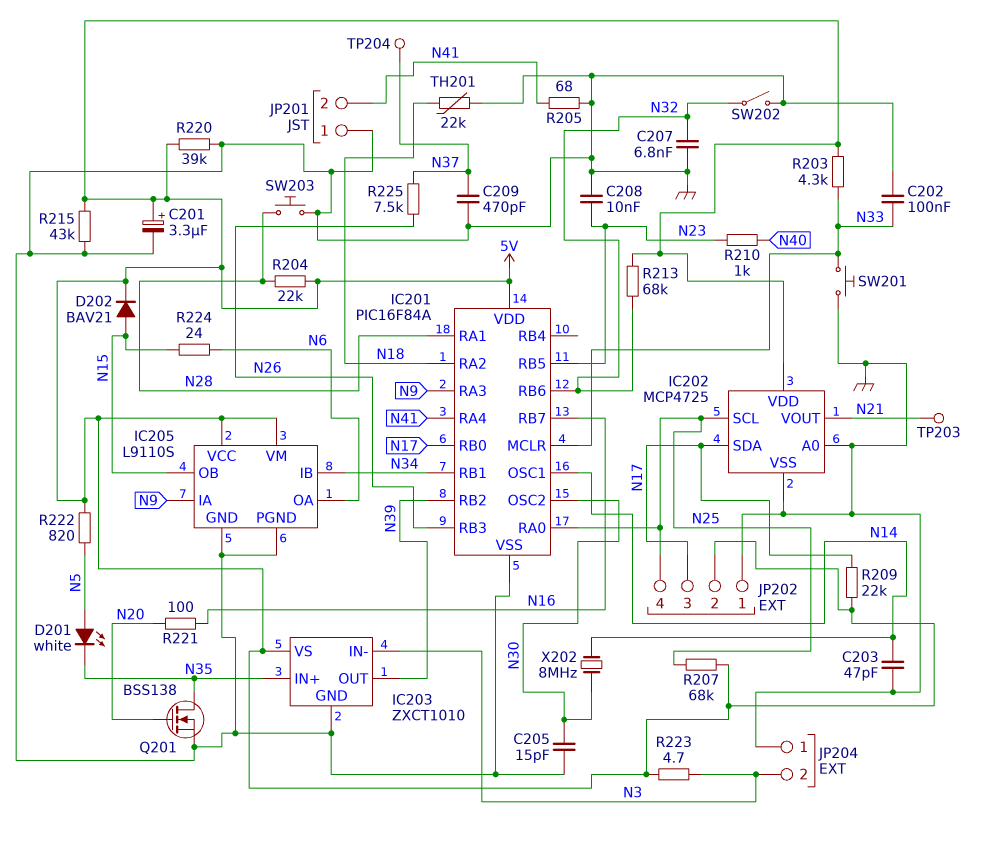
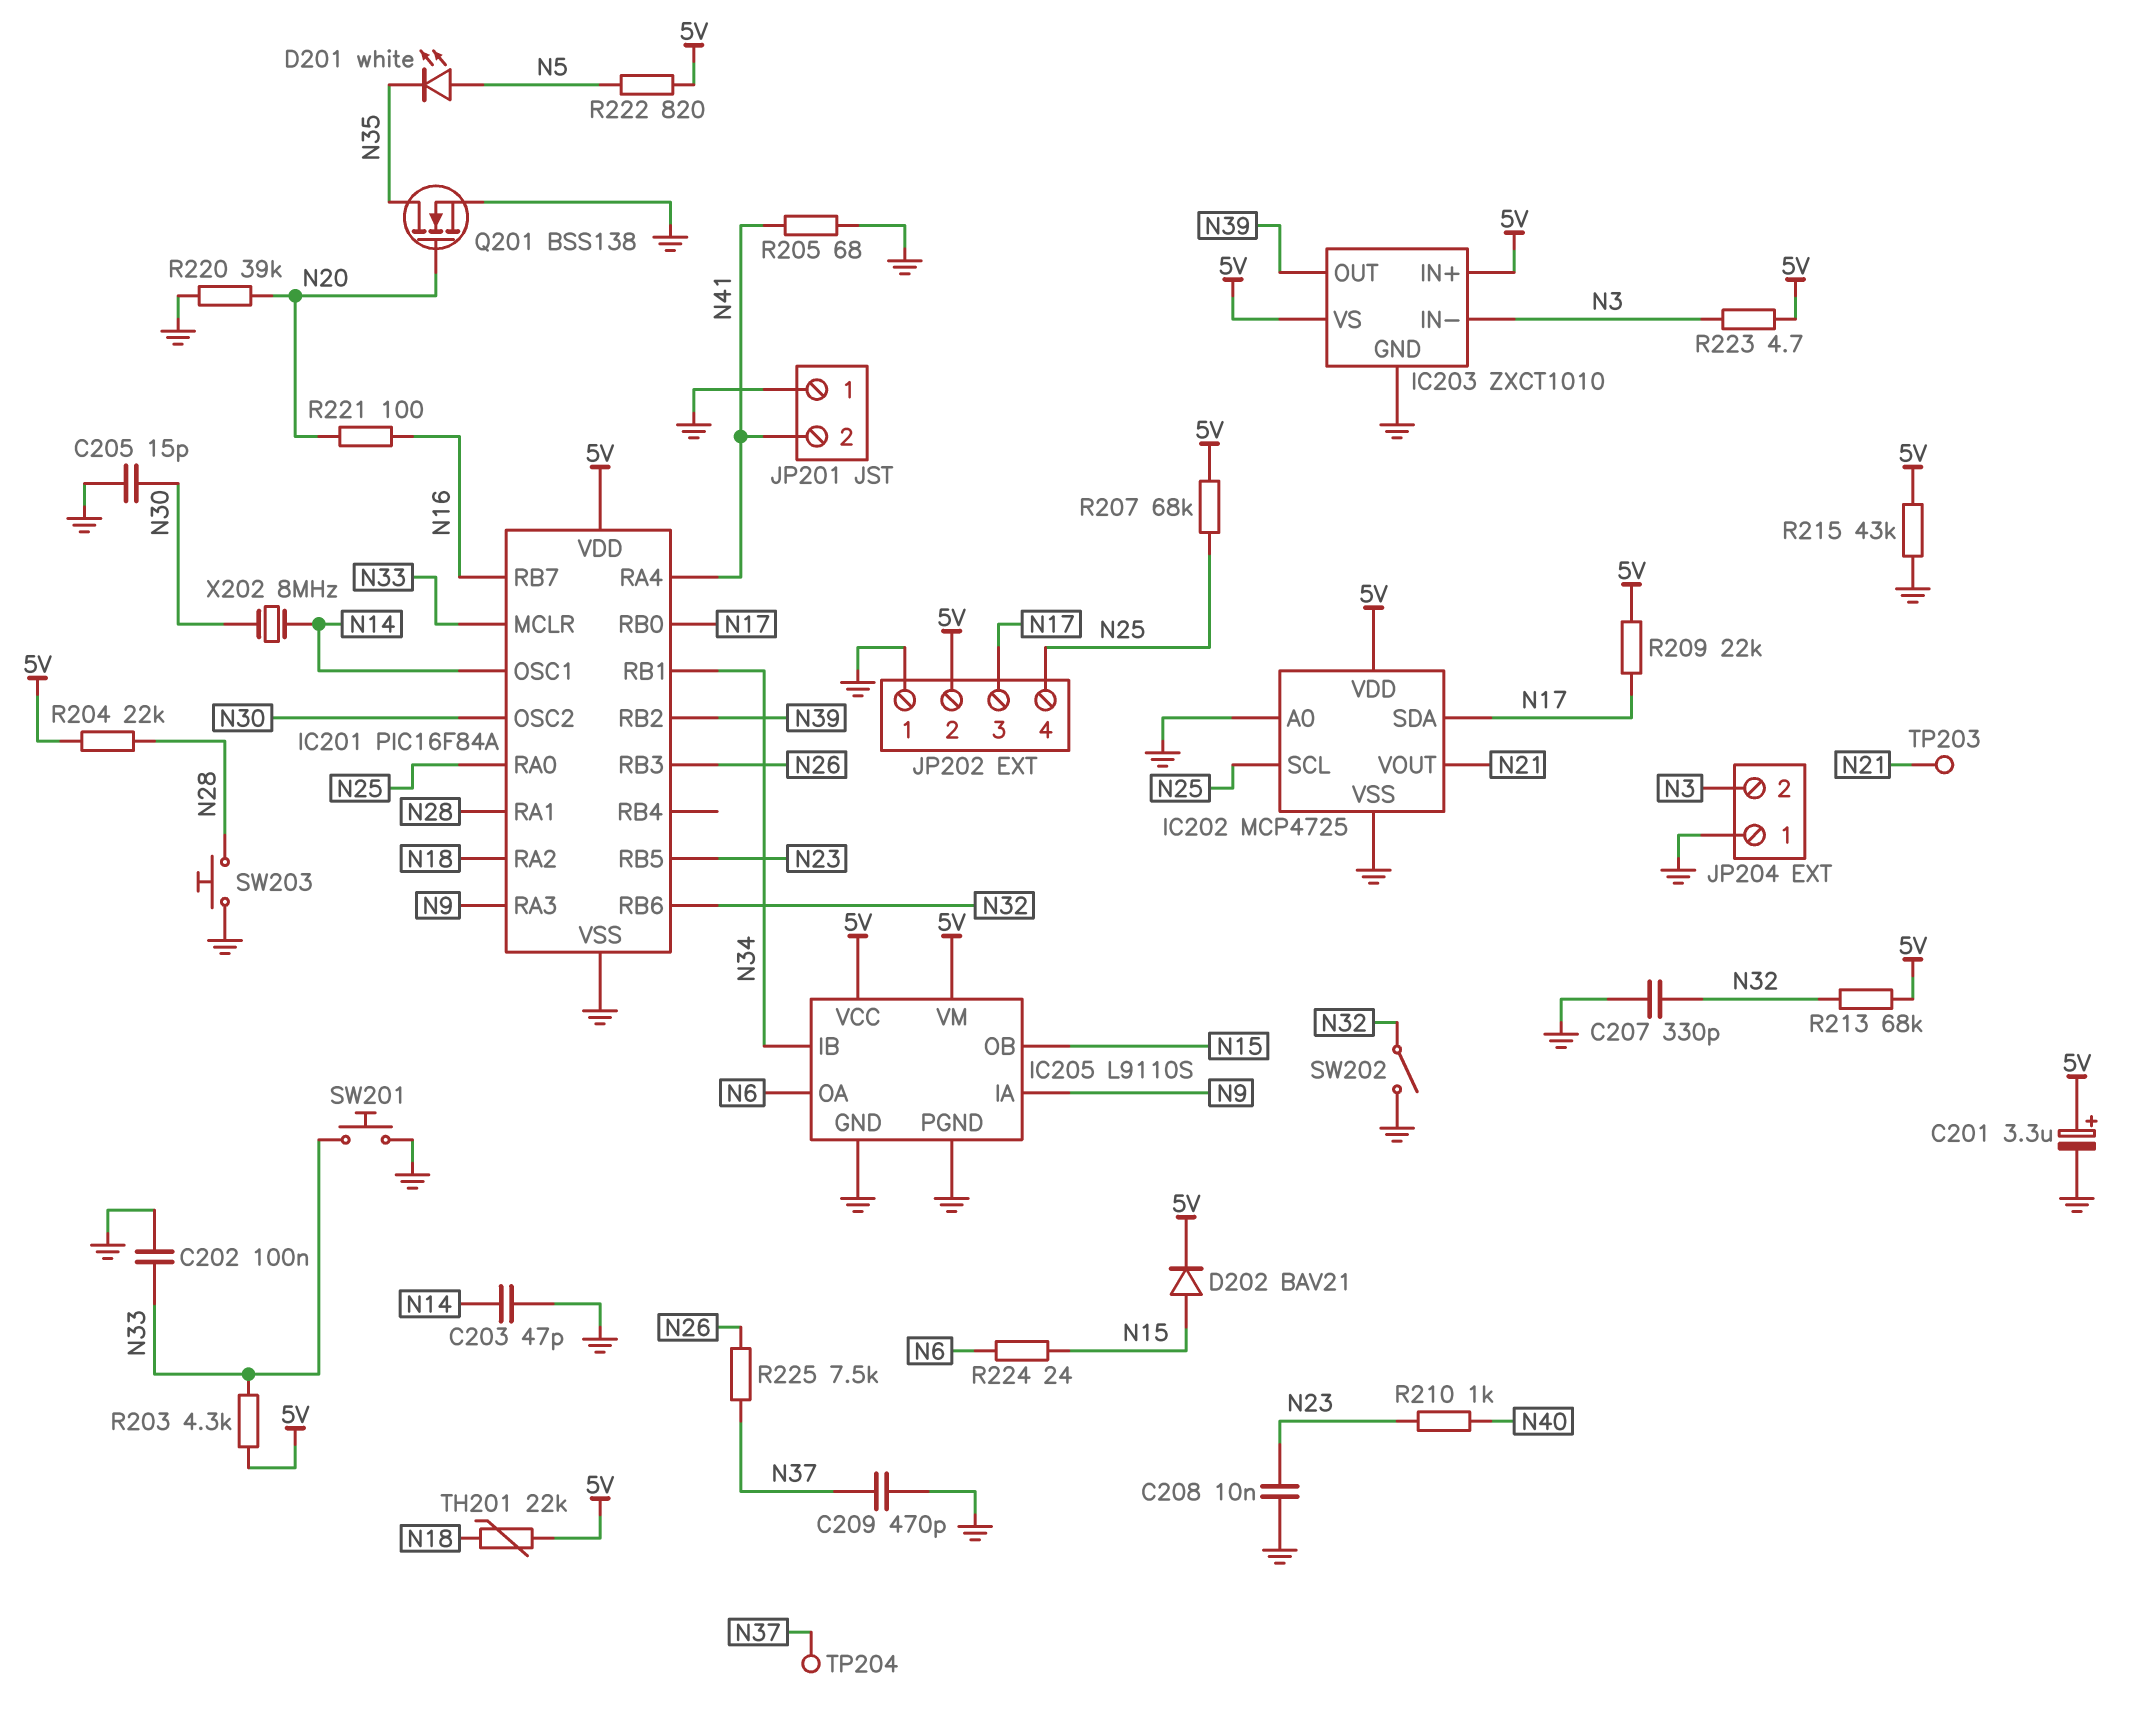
C207: 6.8nF (GND, N32) -> 330pF (GND, N32)
IC203 pin IN+: N35 -> 5V
R220: 39k (5V, GND) -> 39k (GND, N20)
TH201: 22k (GND, N18) -> 22k (5V, N18)

